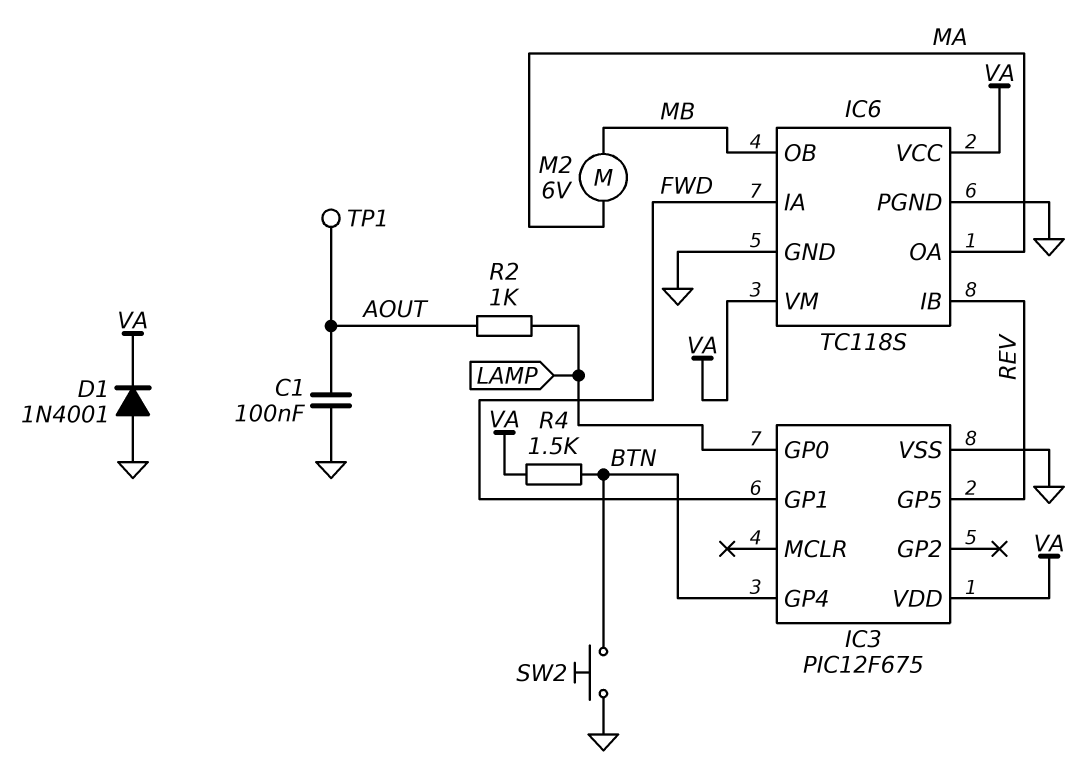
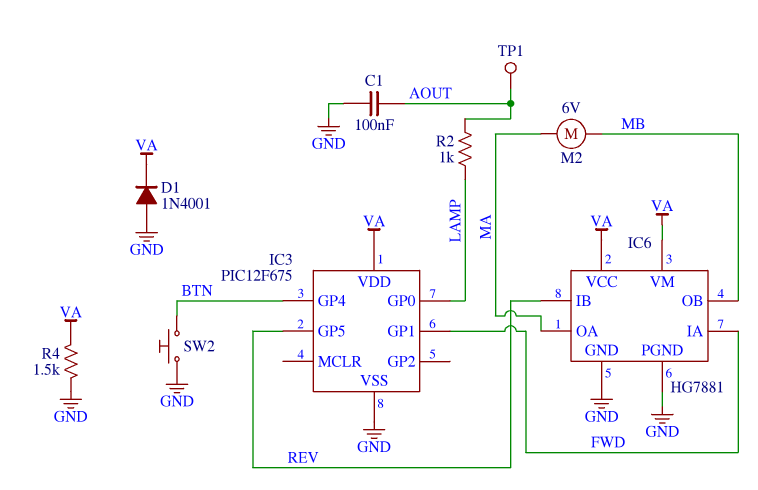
IC6: TC118S -> HG7881
R4: 1.5k (BTN, VA) -> 1.5k (GND, VA)

